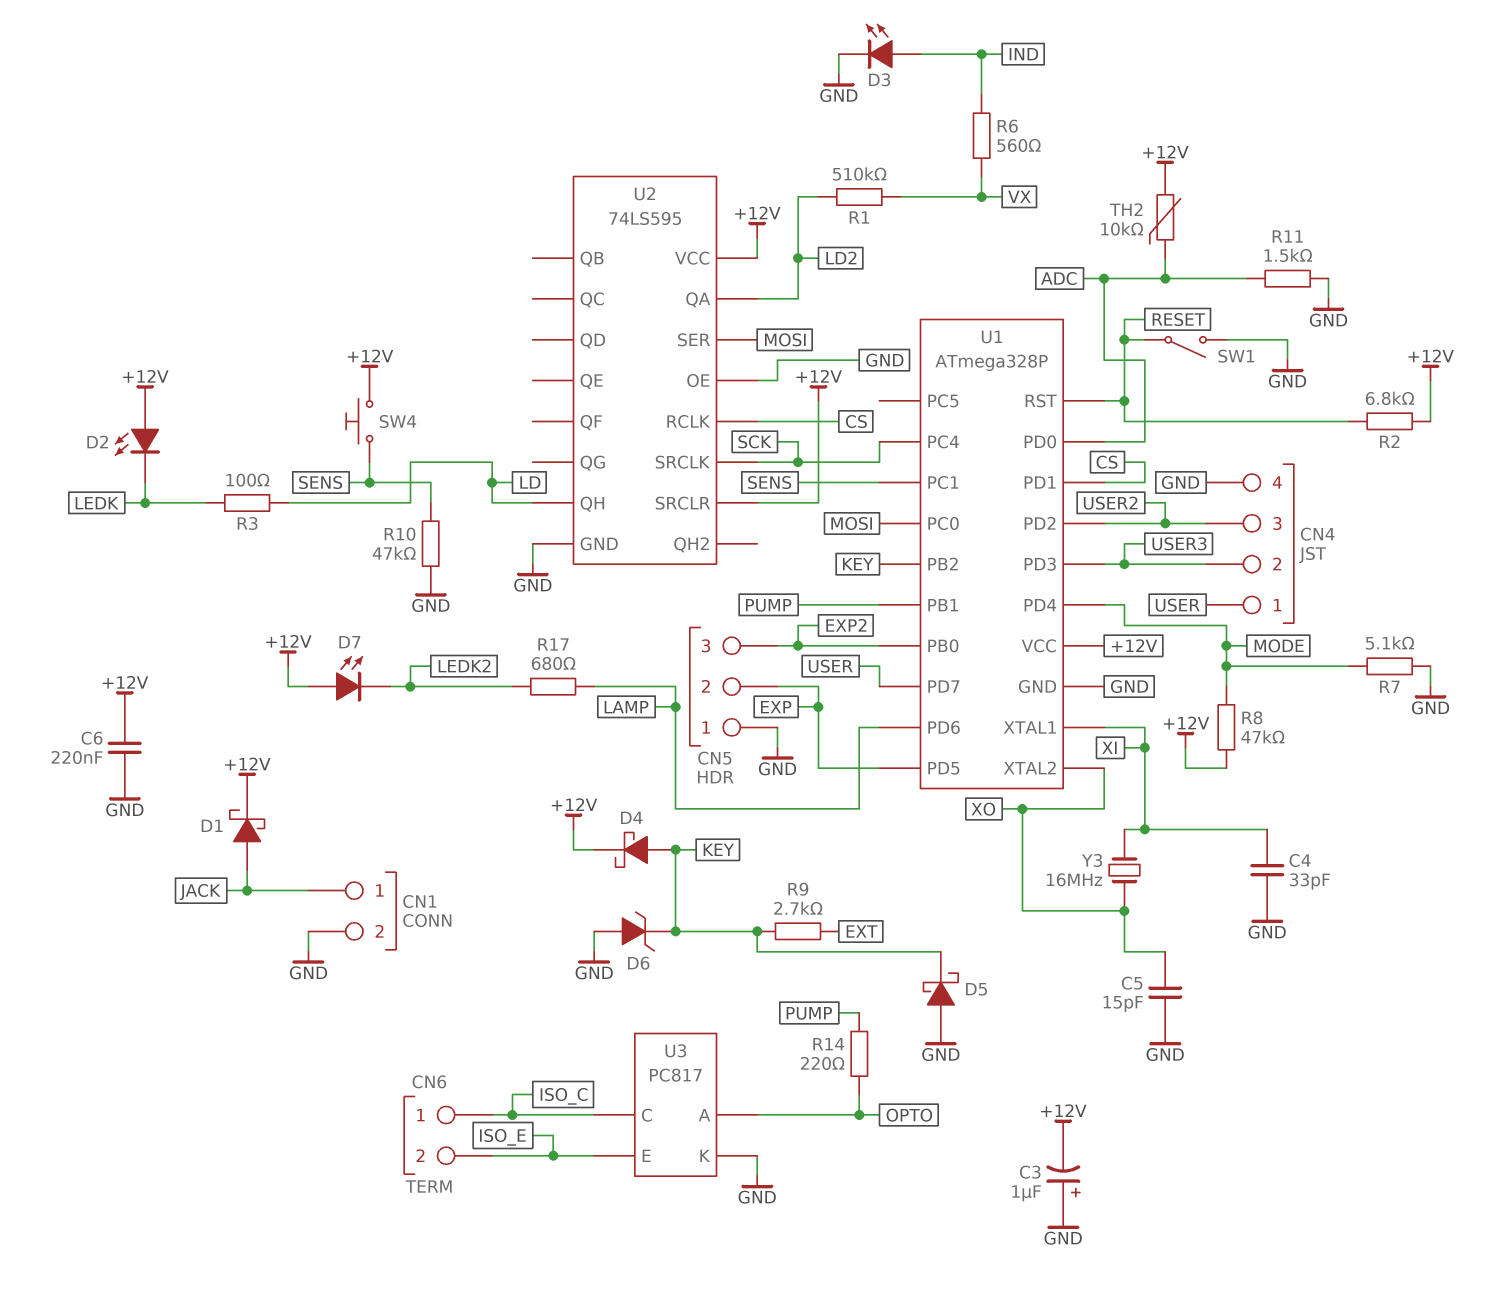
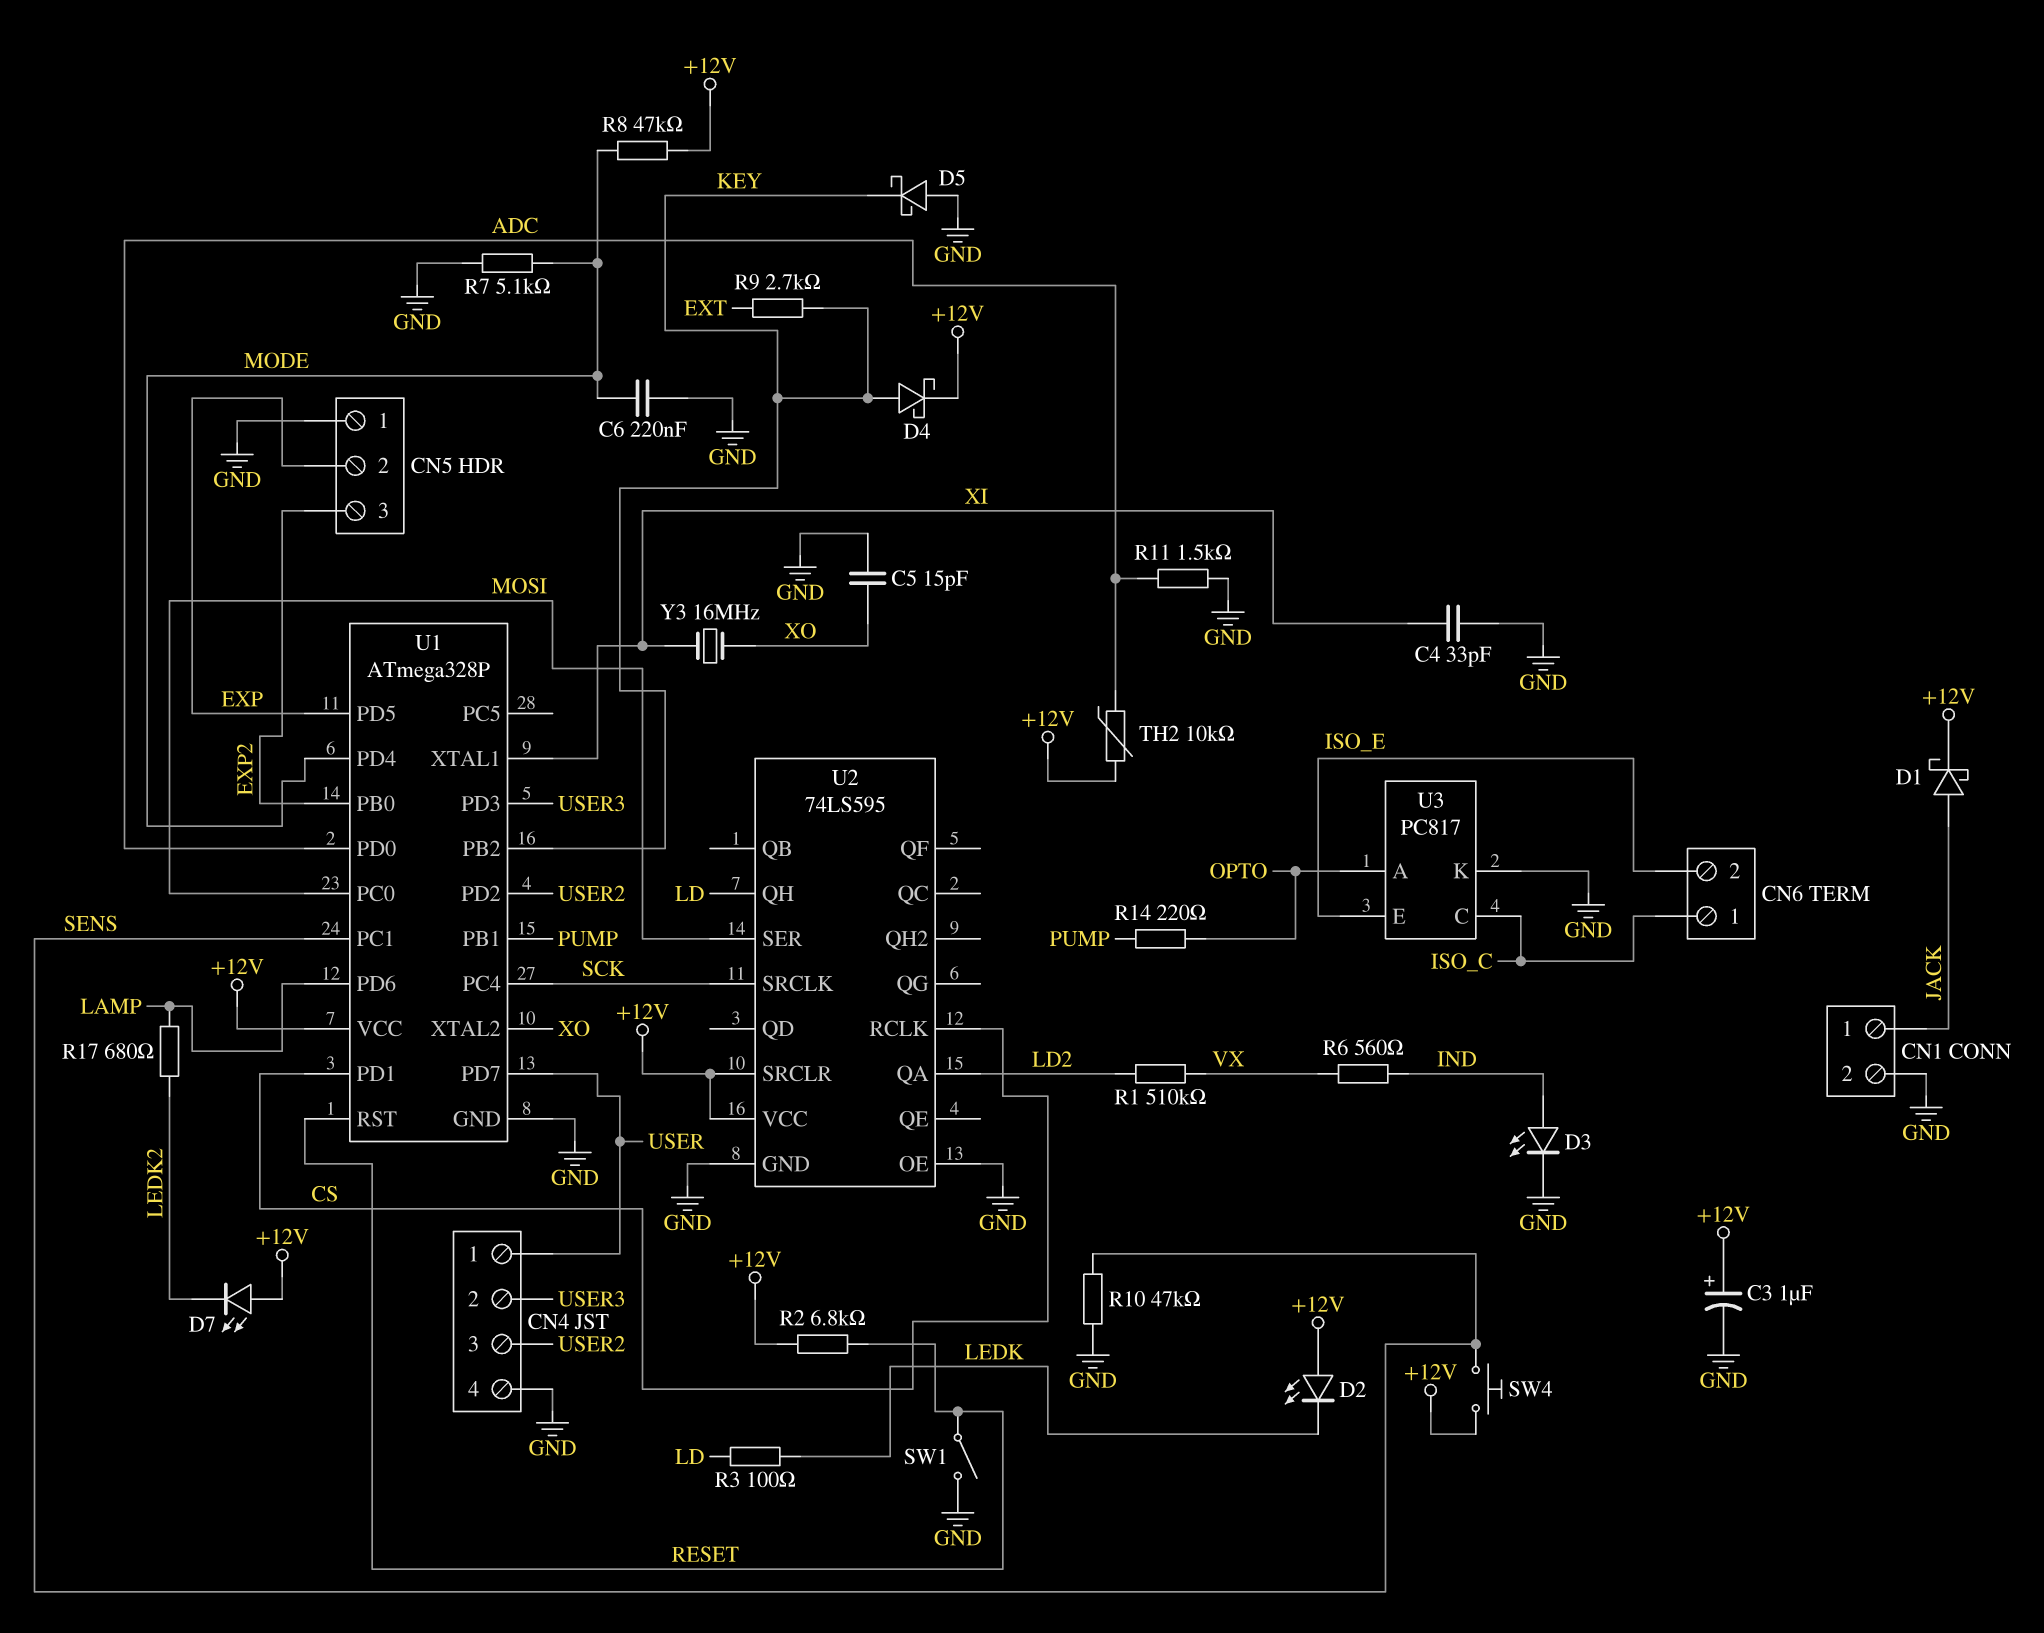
C3: 1uF (plus GND, minus +12V) -> 1uF (plus +12V, minus GND)
C6: 220nF (+12V, GND) -> 220nF (GND, MODE)
D6: zener (A GND, K KEY) -> none

